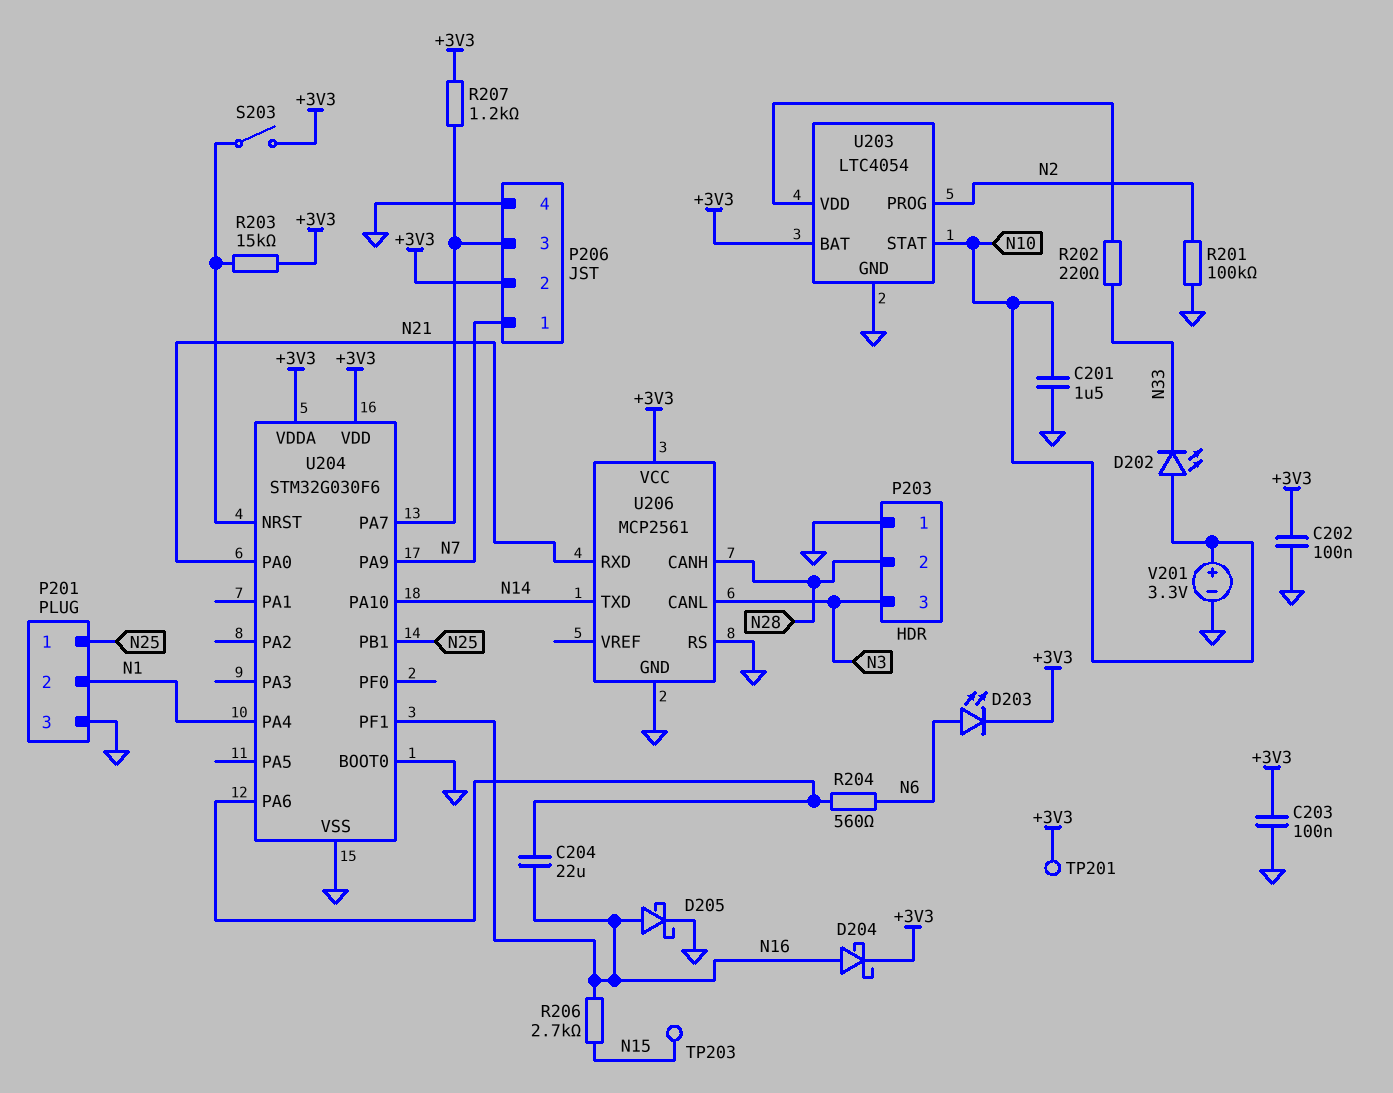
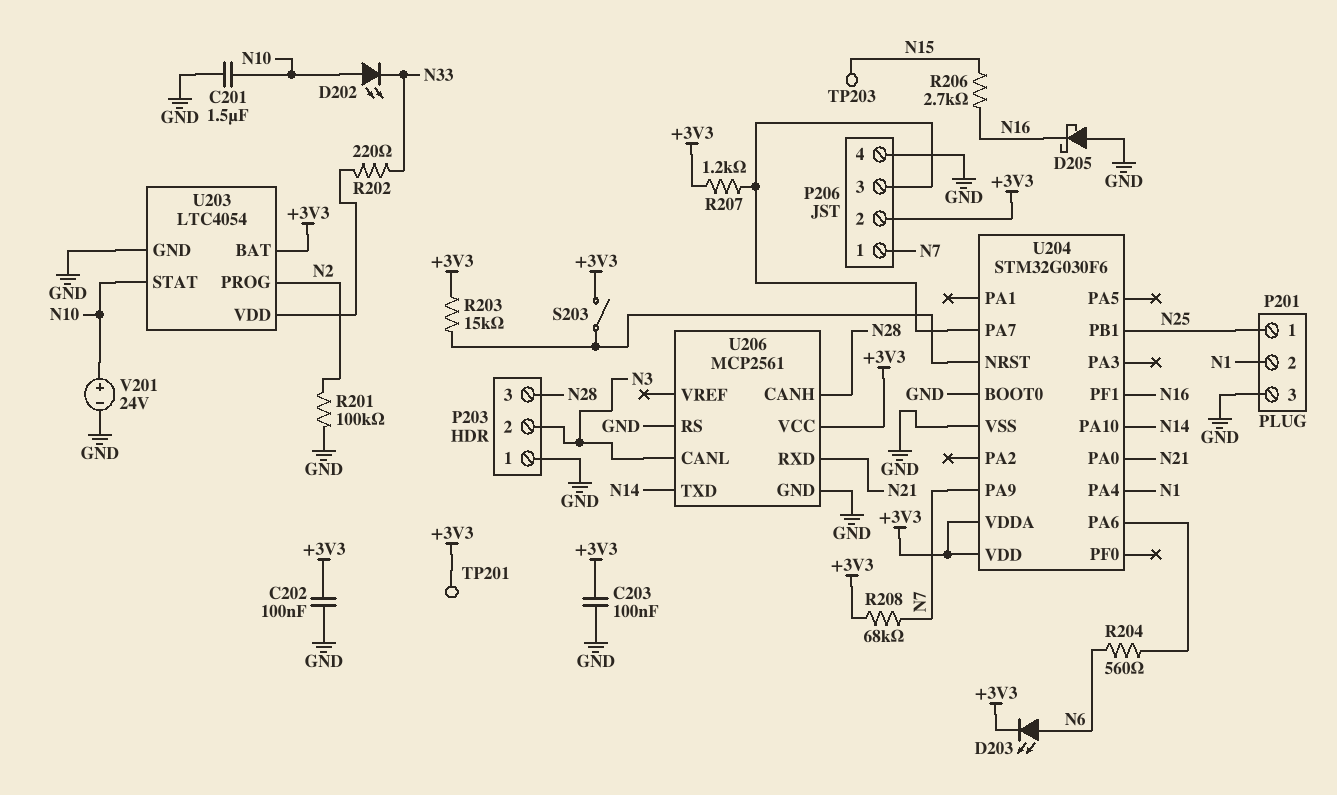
C204: 22uF (N16, U204/PA6) -> none
D204: schottky (A N16, K +3V3) -> none
D205: schottky (A N16, K GND) -> schottky (A GND, K N16)
P203 pin 2: N28 -> N3
P203 pin 3: N3 -> N28
R208: none -> 68k (+3V3, N7)
V201: 3.3V (plus N10, minus GND) -> 24V (plus N10, minus GND)

